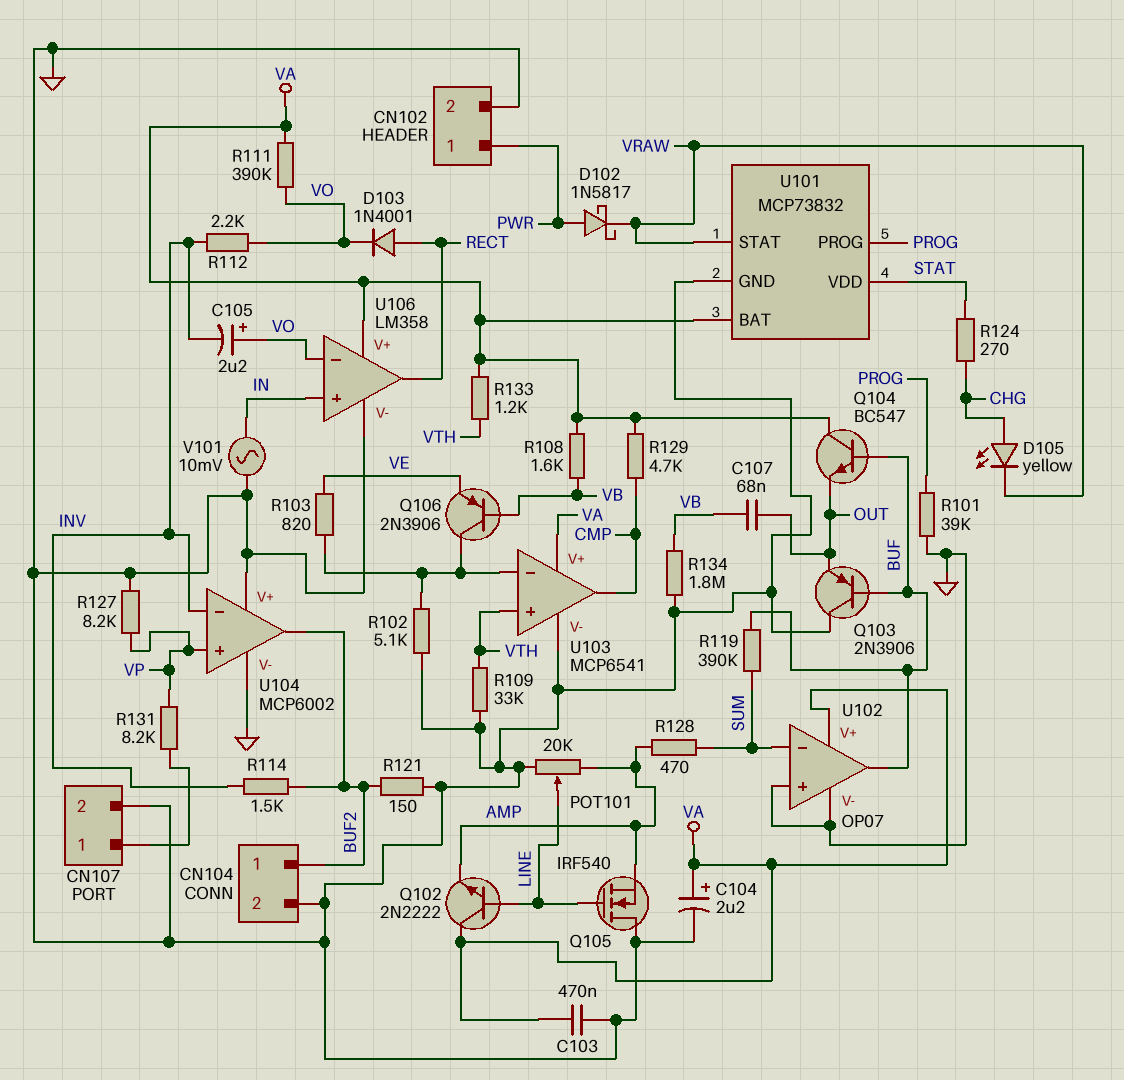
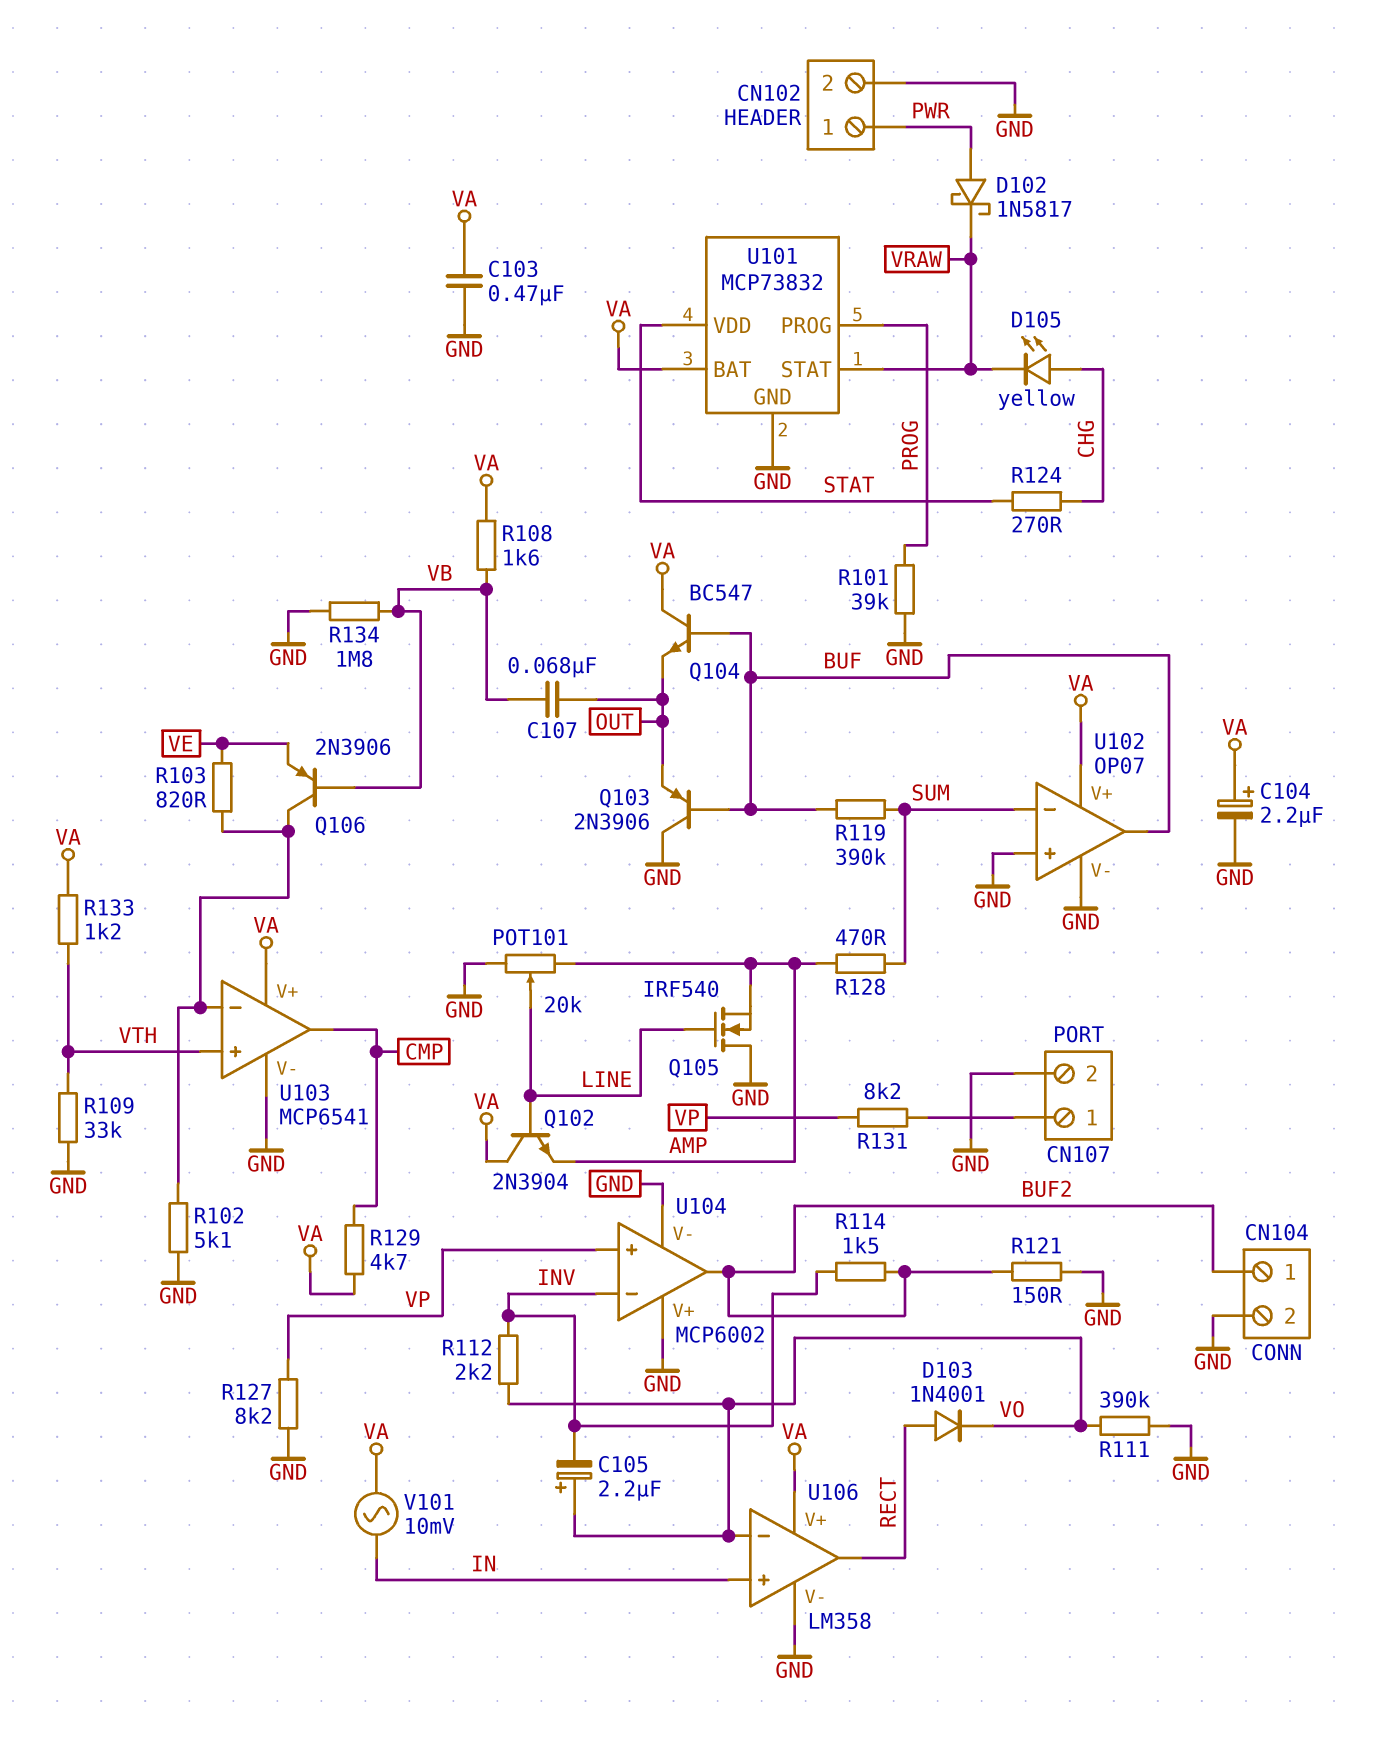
Q102: NPN 2N2222 (B LINE, C VA, E AMP) -> NPN 2N3904 (B LINE, C VA, E AMP)
R111: 390k (VA, VO) -> 390k (GND, VO)
V101: AC 10mV (GND, IN) -> AC 10mV (IN, VA)

